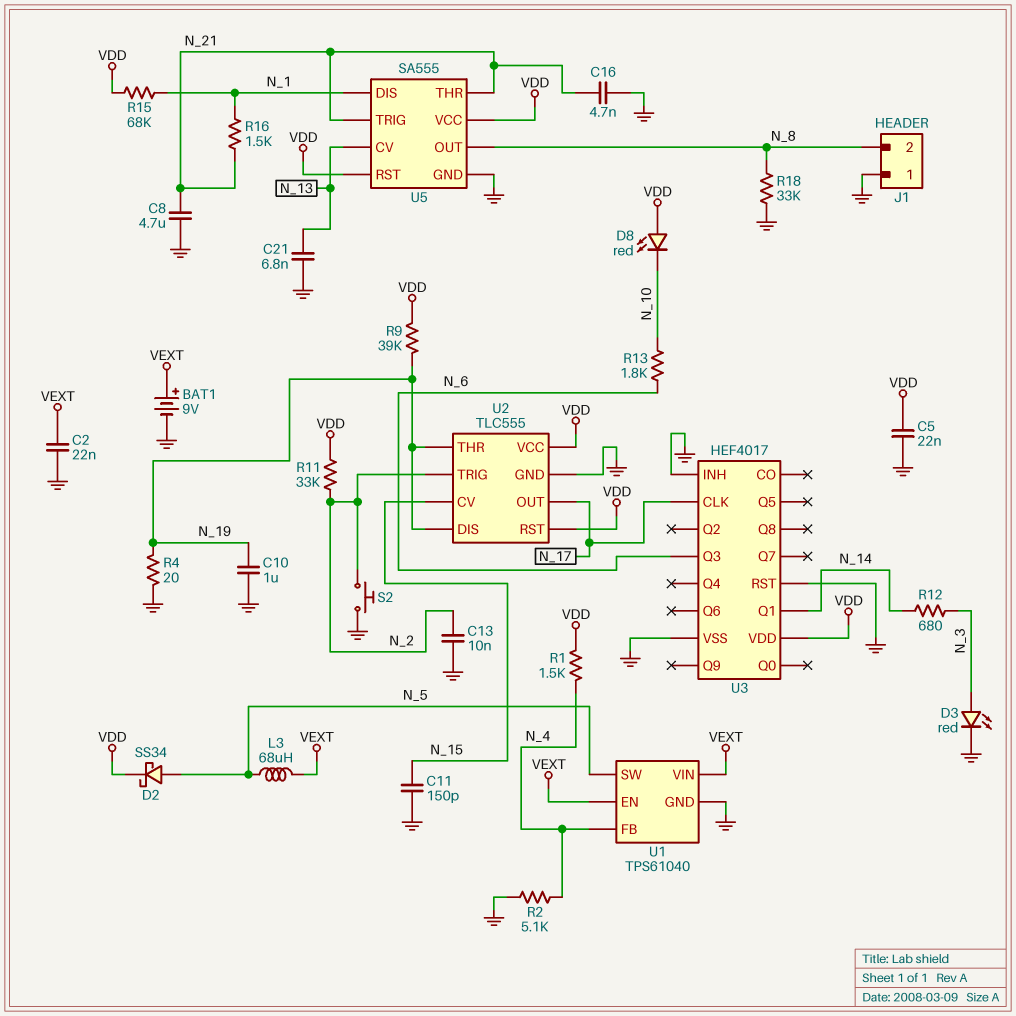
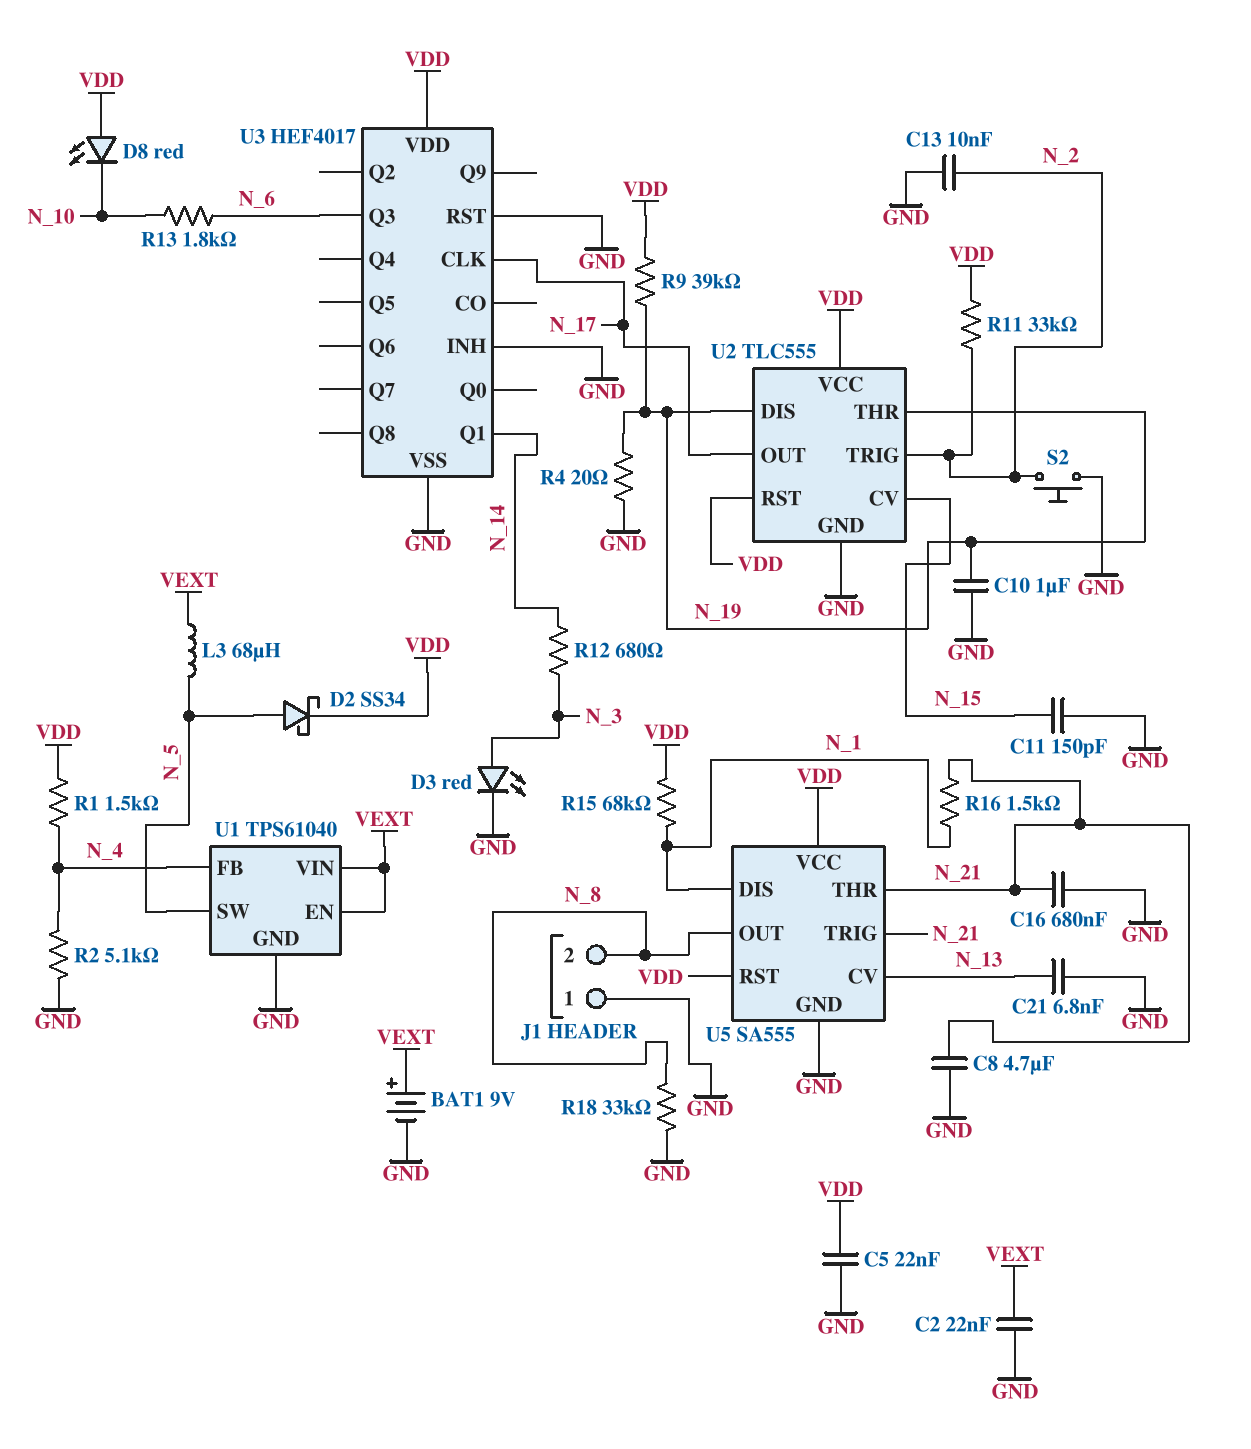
C16: 4.7nF (GND, N_21) -> 680nF (GND, N_21)

